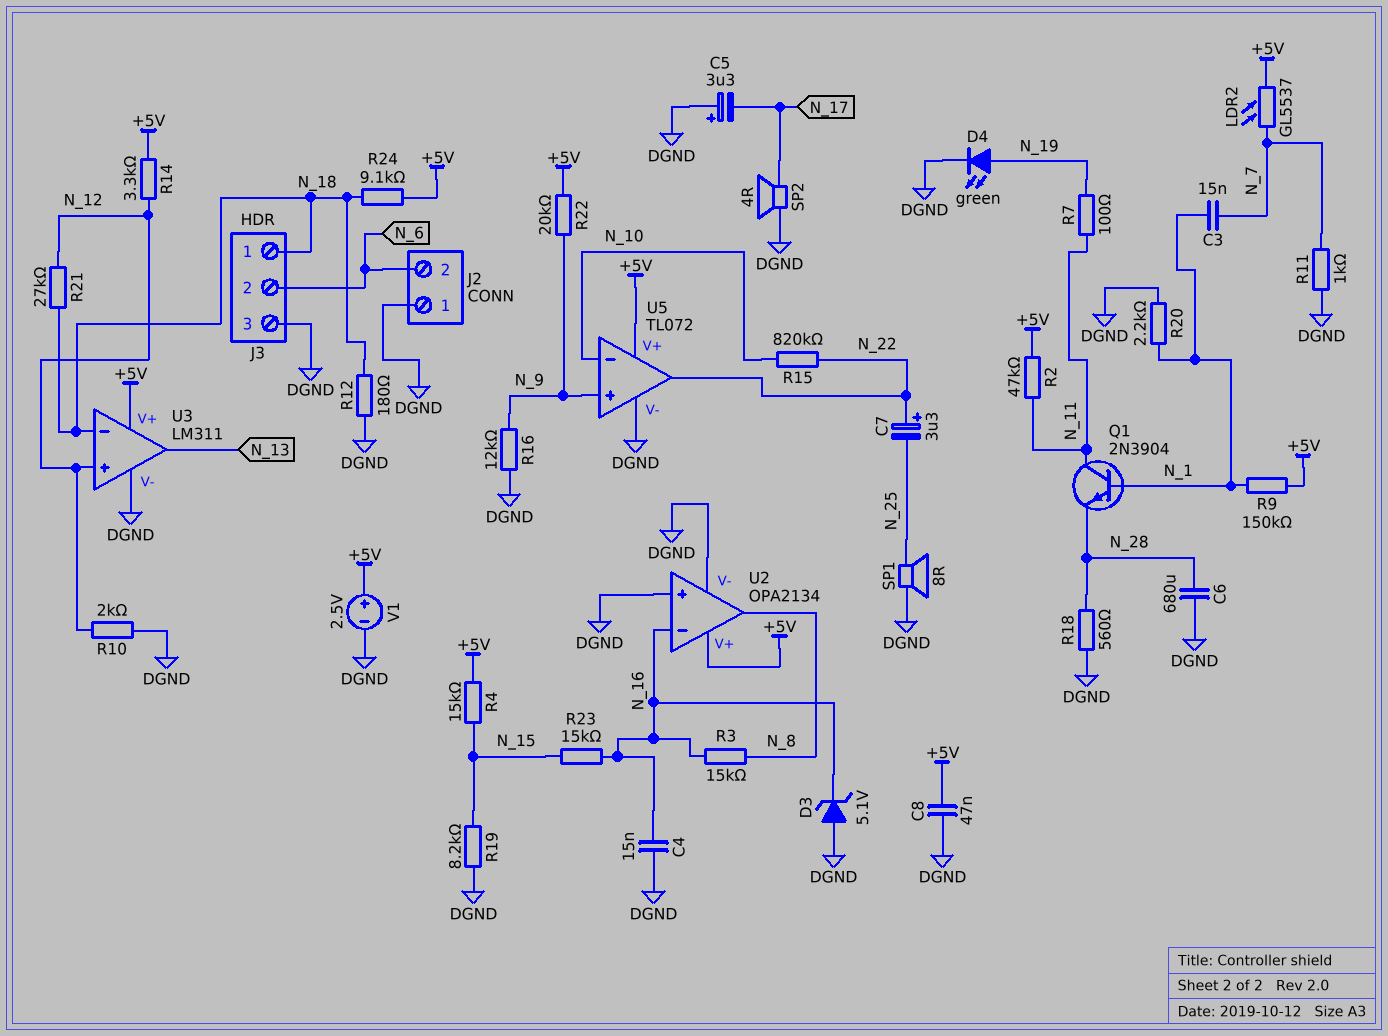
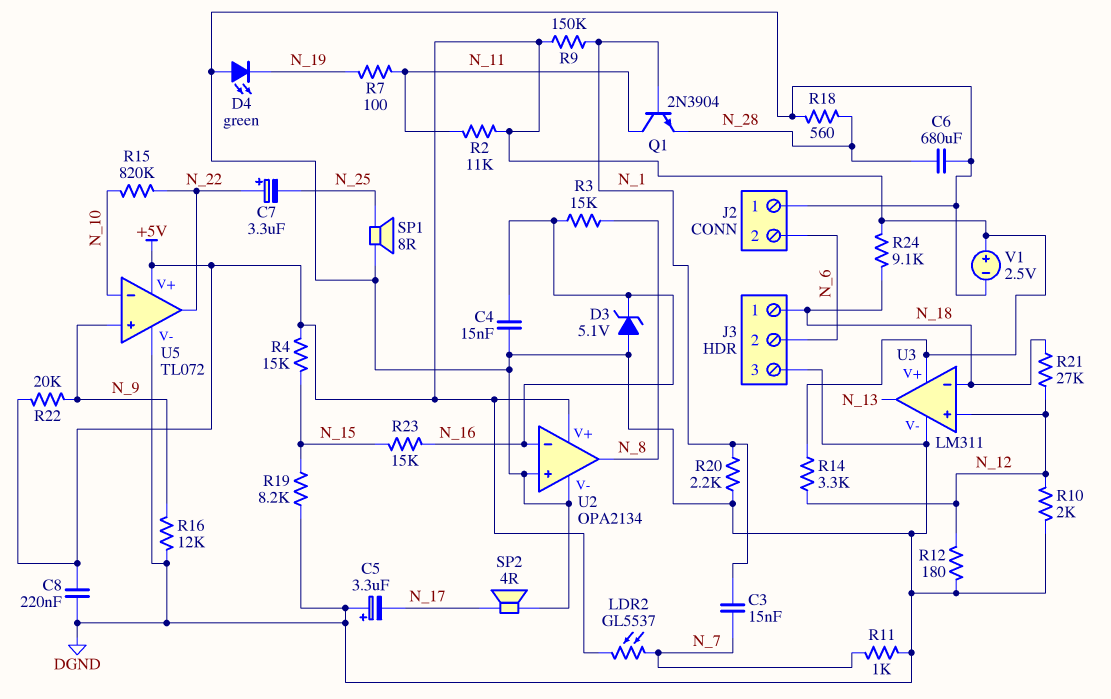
C8: 47nF (+5V, DGND) -> 220nF (+5V, DGND)
D4: LED green (A N_19, K DGND) -> LED green (A DGND, K N_19)
R2: 47k (+5V, N_11) -> 11k (+5V, N_11)
R12: 180 (DGND, N_18) -> 180 (DGND, N_12)

